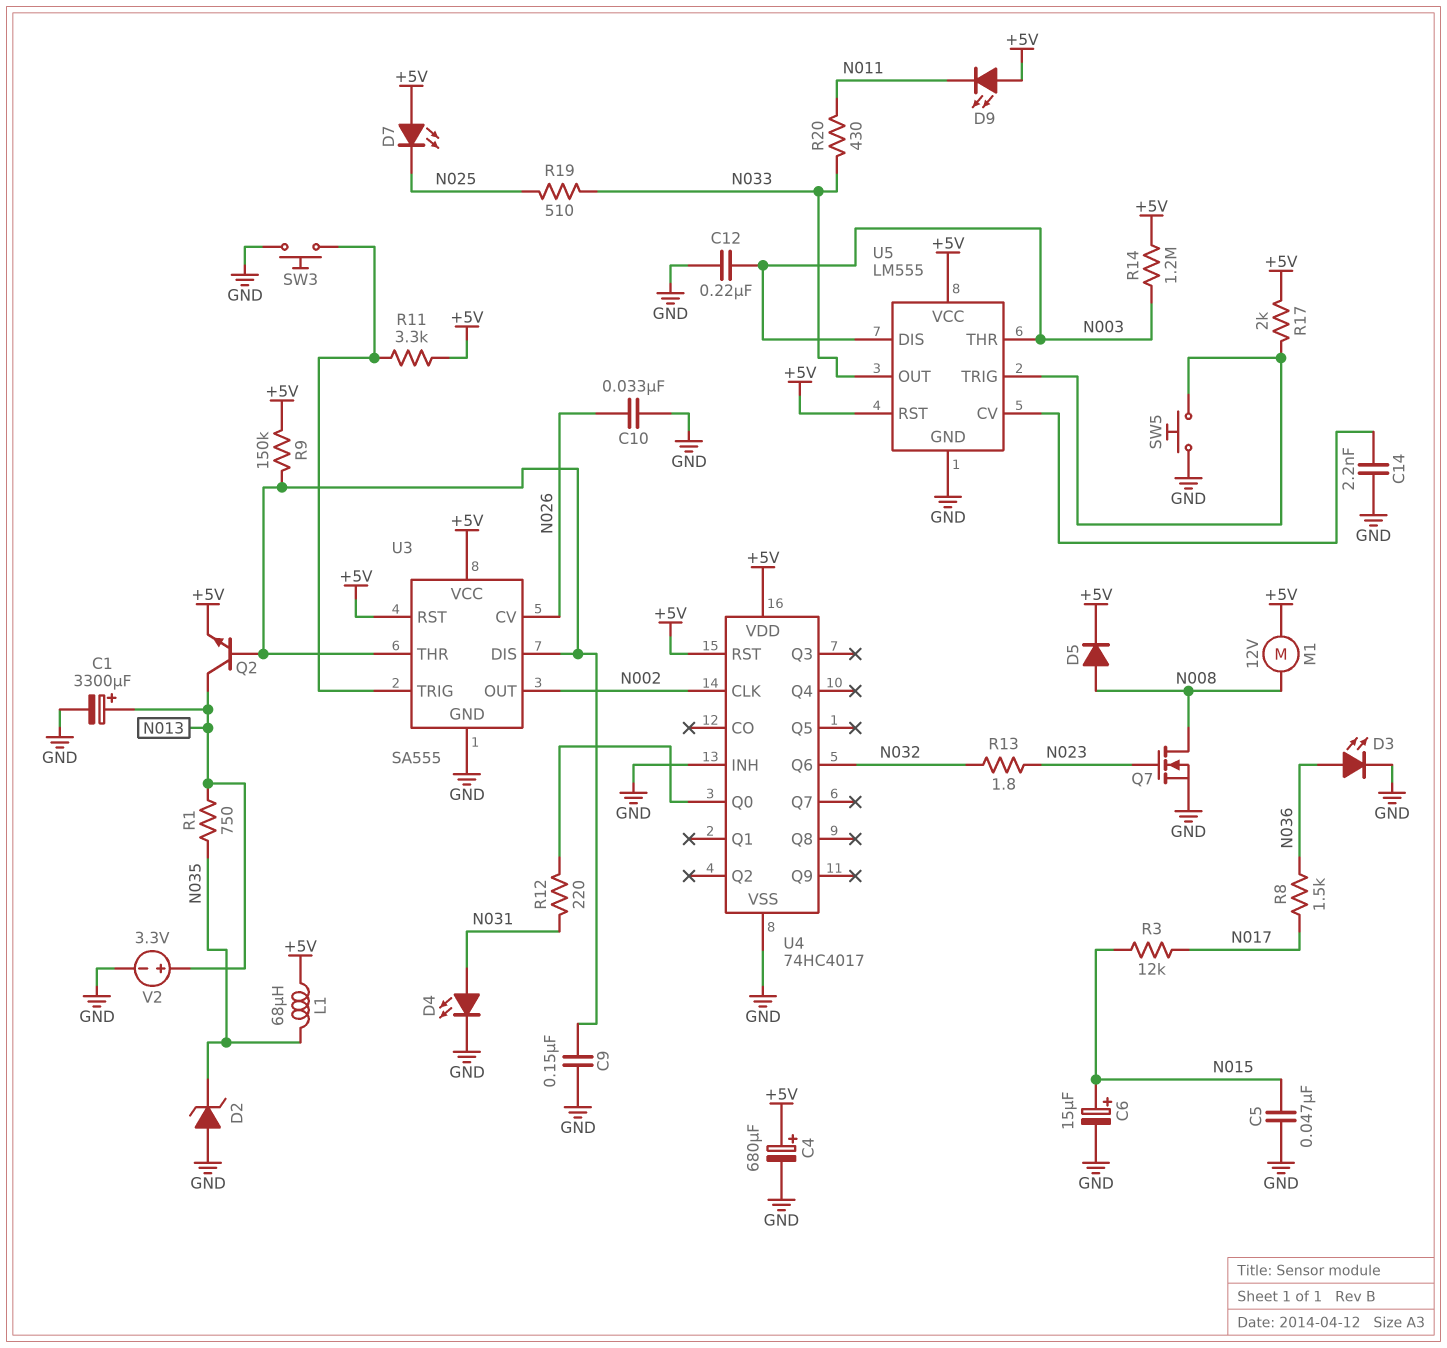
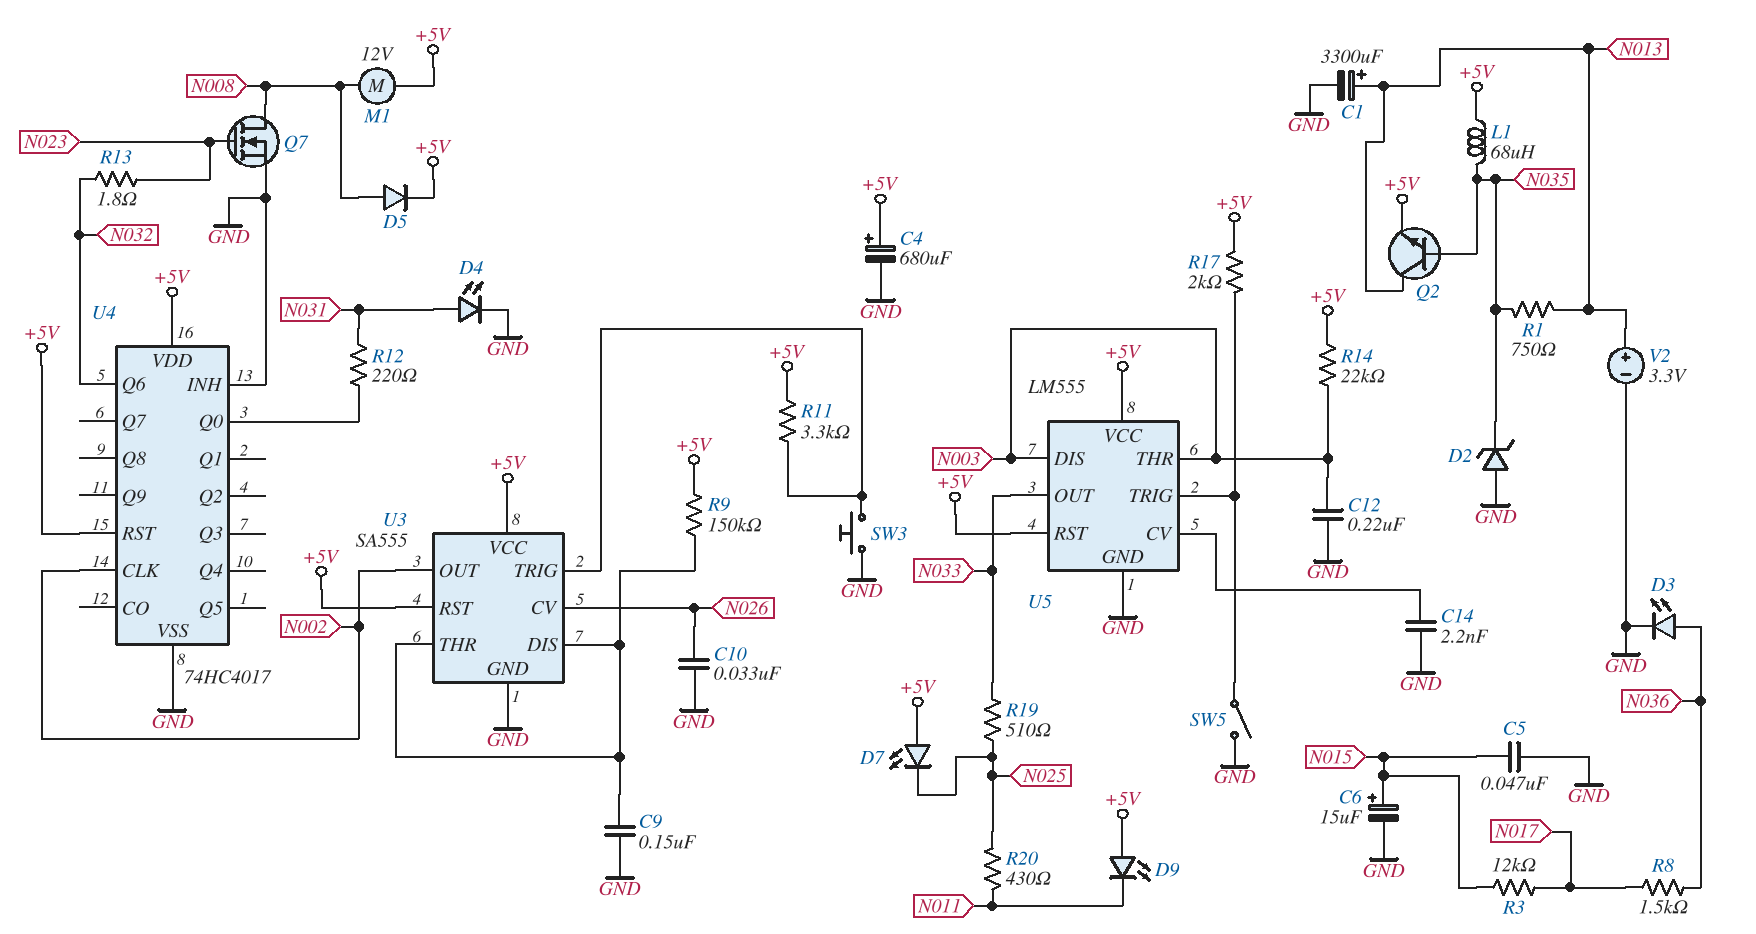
Q2: NPN (B U3/DIS, C N013, E +5V) -> NPN (B N035, C N013, E +5V)
R14: 1.2M (+5V, N003) -> 22k (+5V, N003)
R20: 430 (N011, N033) -> 430 (N011, N025)
SW5: button (GND, U5/TRIG) -> switch (GND, U5/TRIG)

